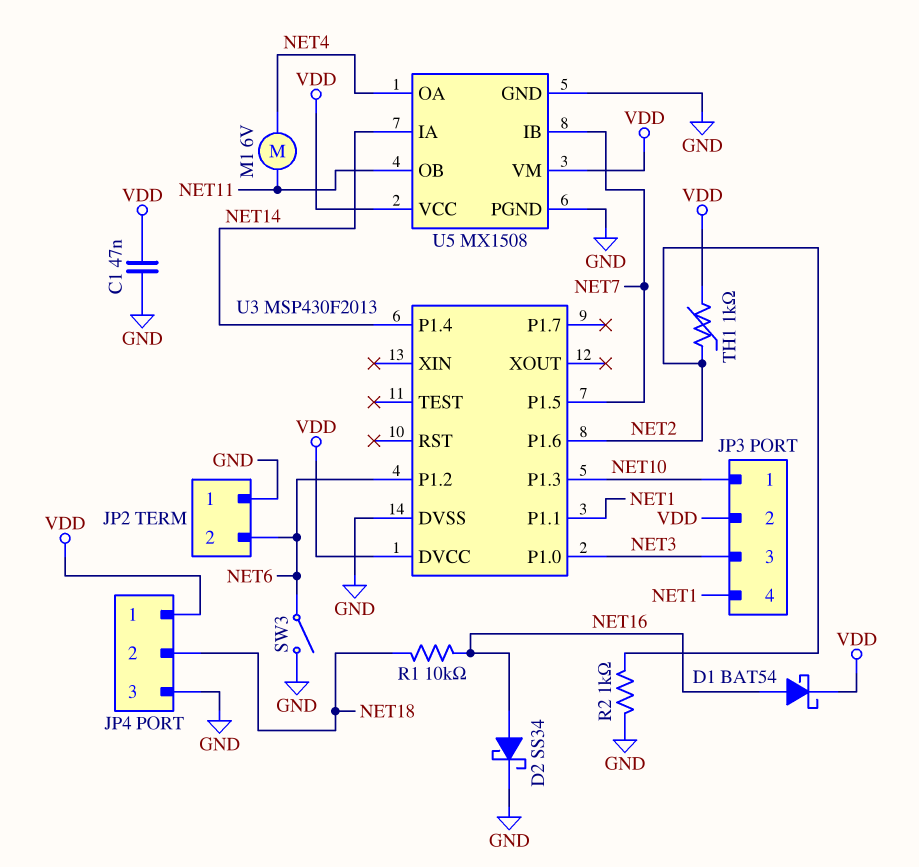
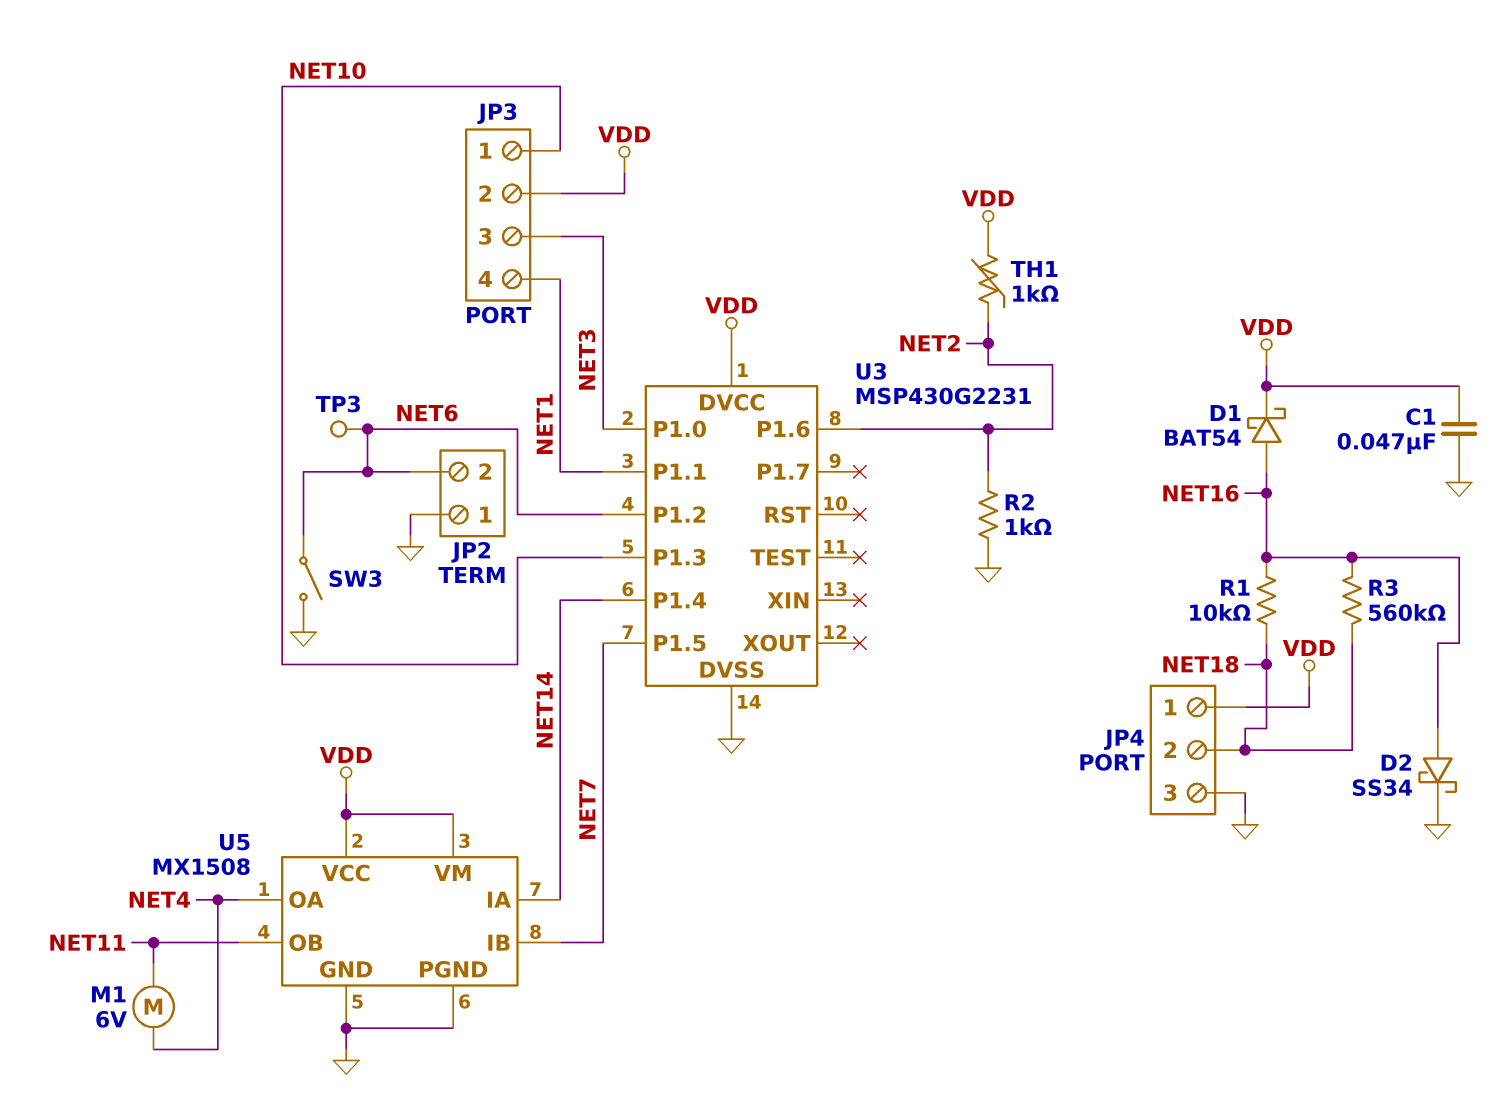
R3: none -> 560k (NET16, NET18)
TP3: none -> test point (NET6)
U3: MSP430F2013 -> MSP430G2231

